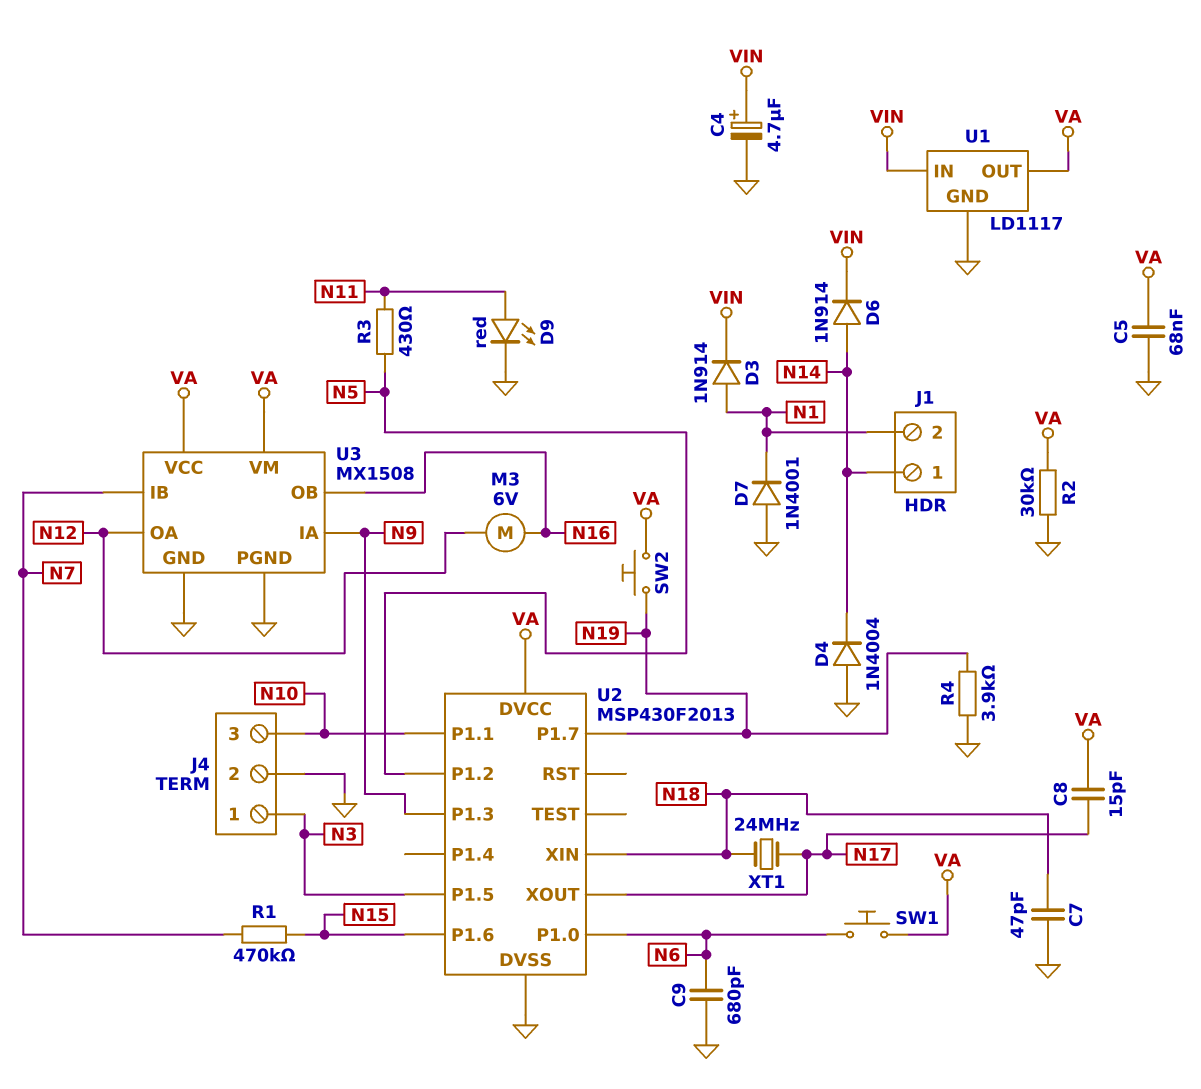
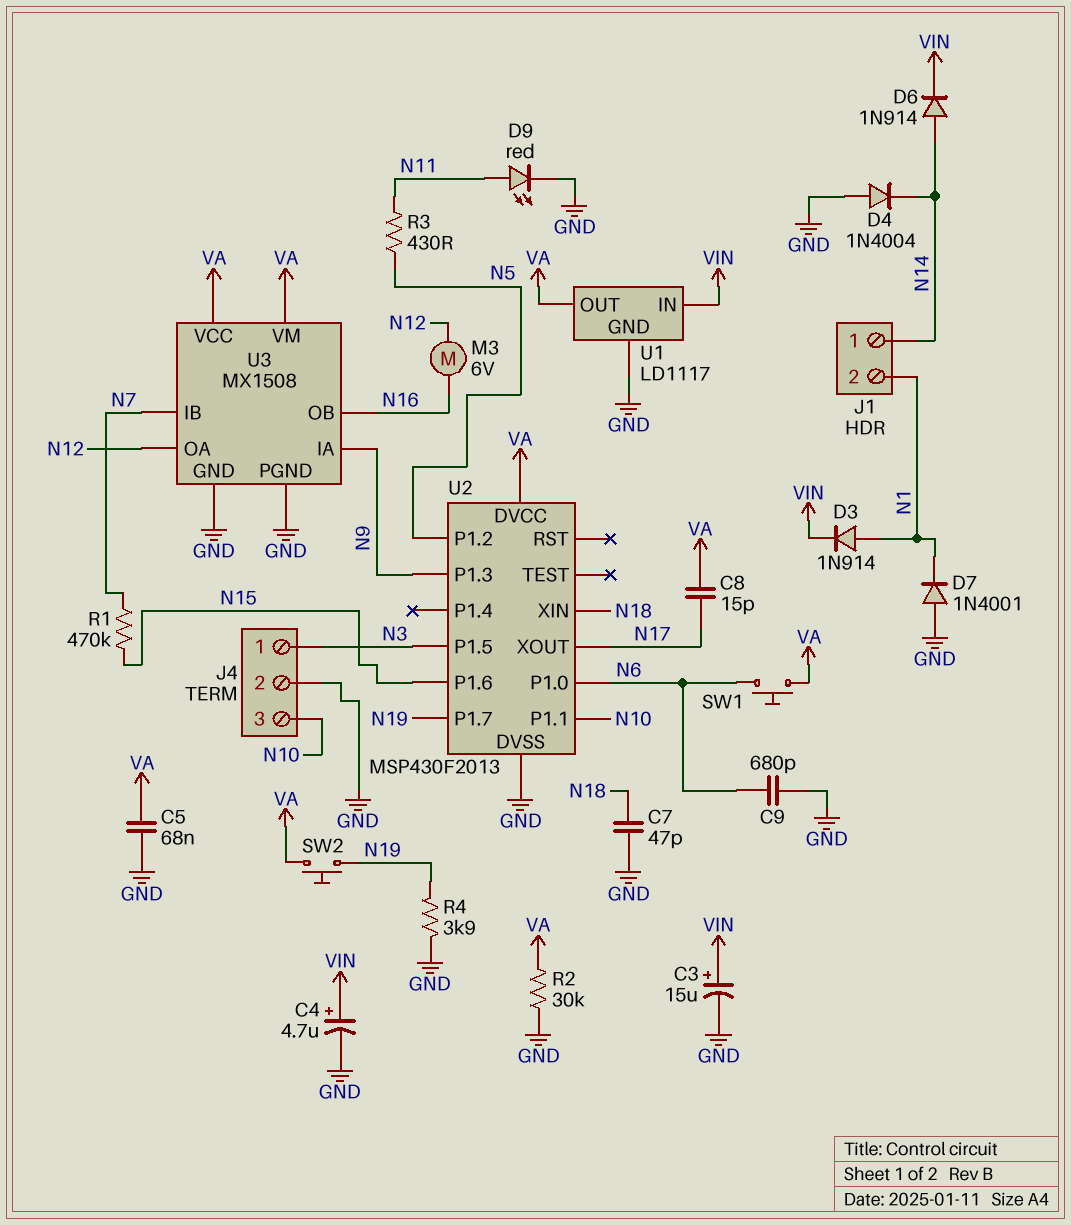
C3: none -> 15uF (plus VIN, minus GND)
XT1: 24MHz (N17, N18) -> none

